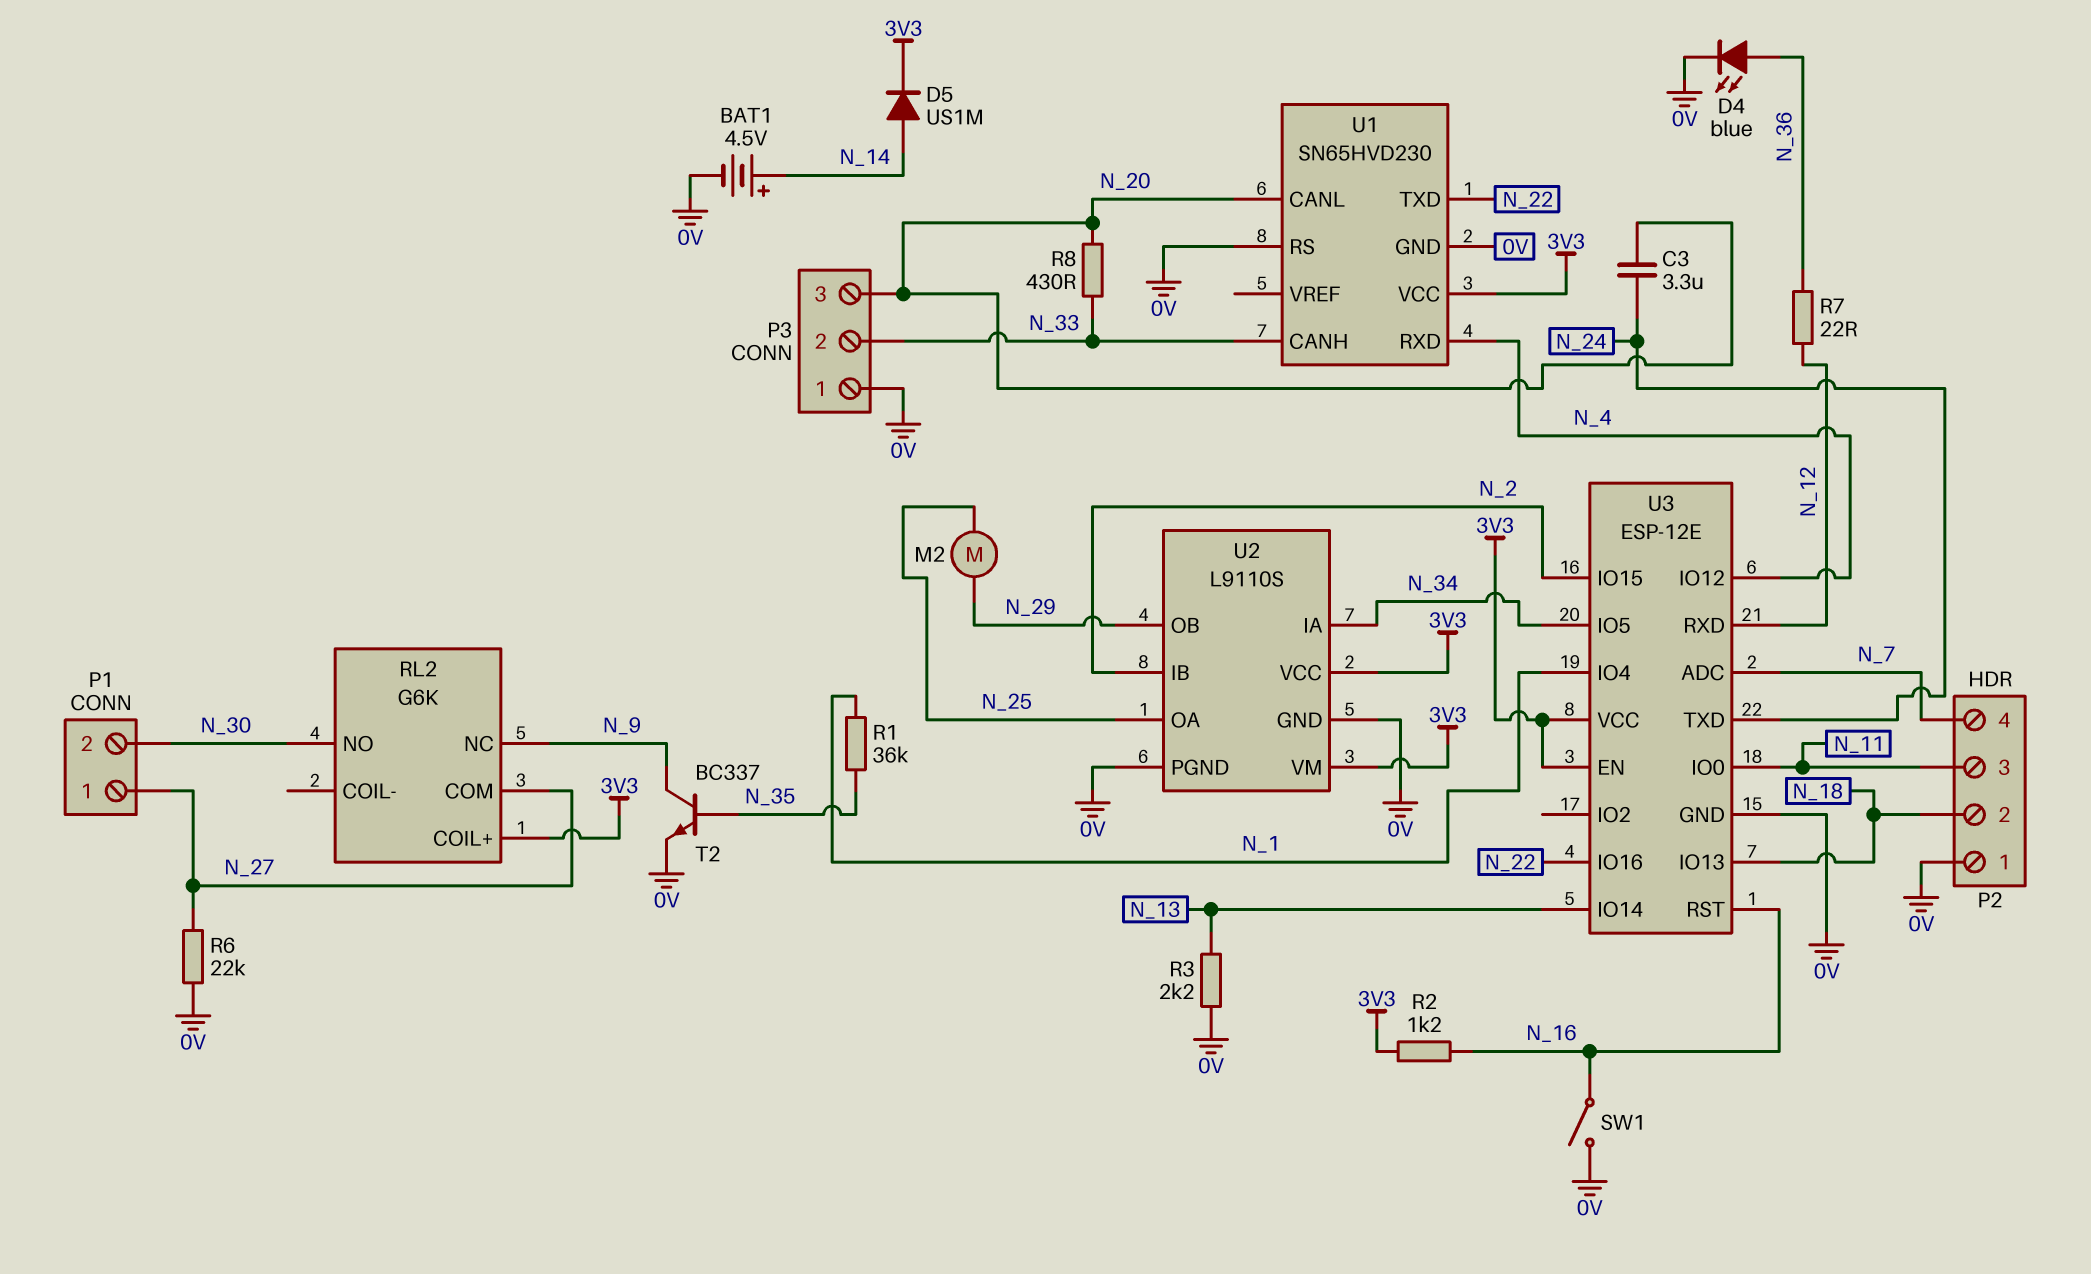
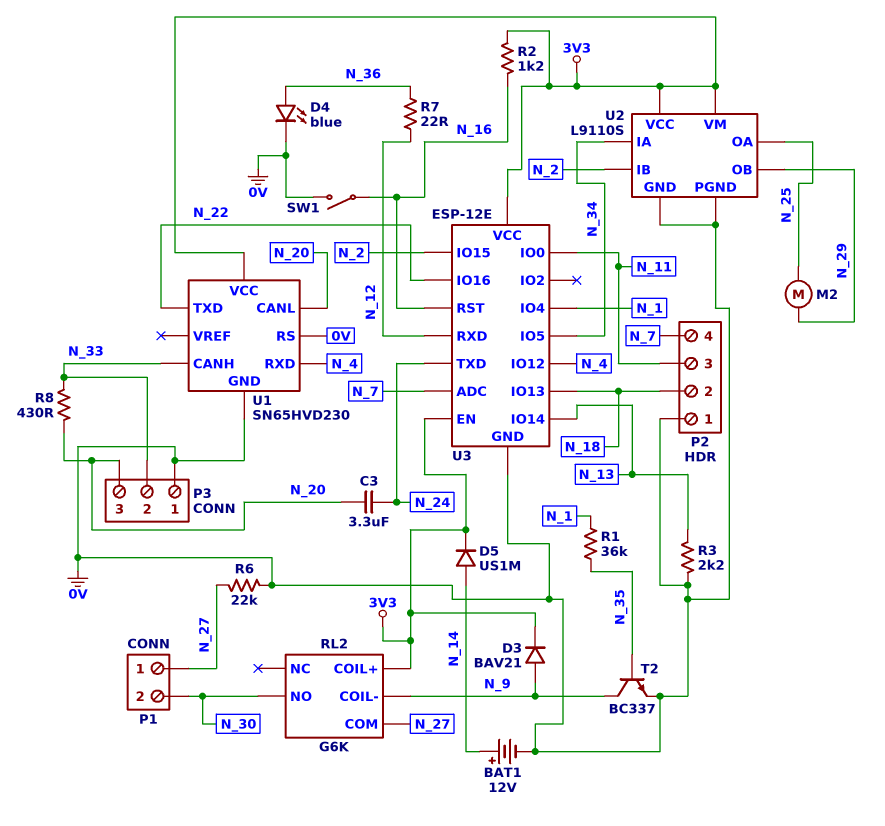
BAT1: 4.5V (plus N_14, minus 0V) -> 12V (plus N_14, minus 0V)
D3: none -> diode BAV21 (A N_9, K 3V3)
RL2 pin COIL-: none -> N_9
RL2 pin NC: N_9 -> none

